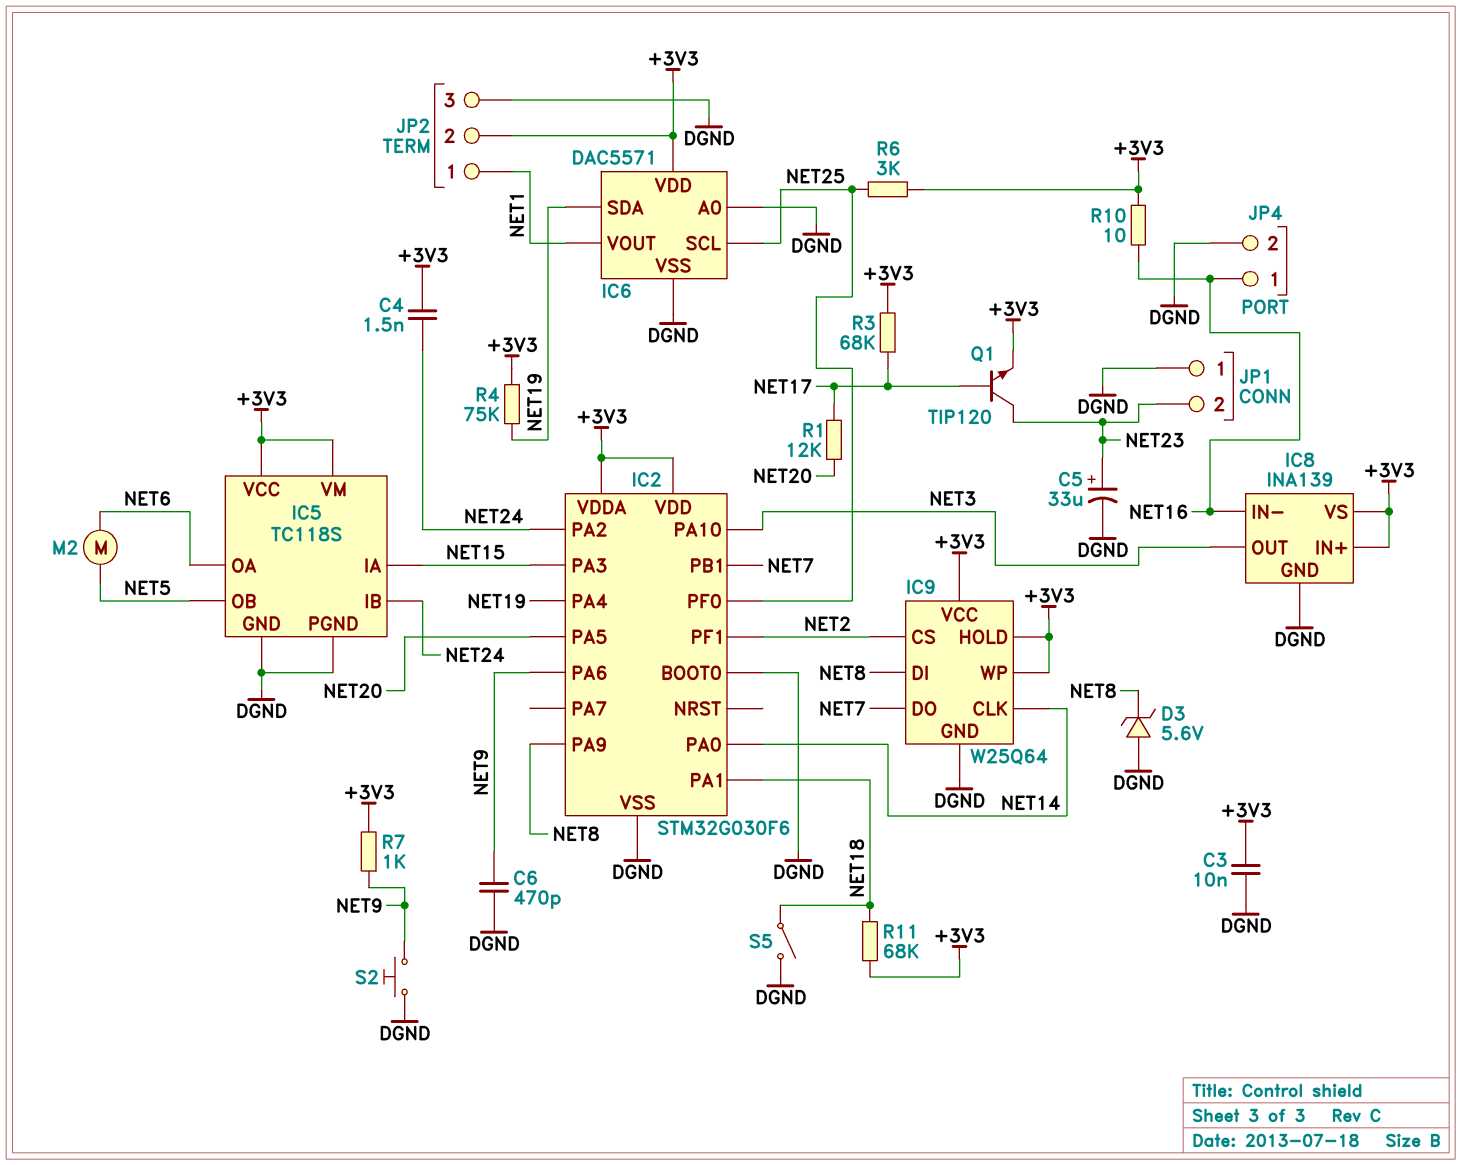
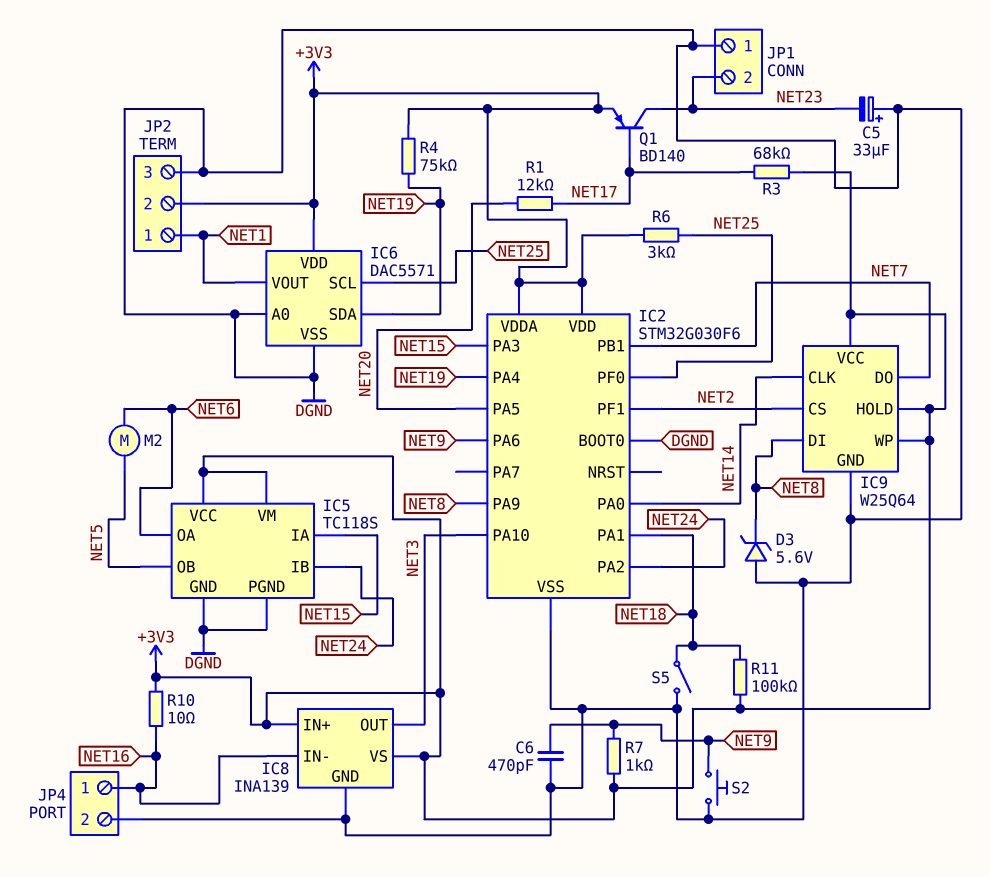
C3: 10nF (+3V3, DGND) -> none
C4: 1.5nF (+3V3, NET24) -> none
C5: 33uF (plus NET23, minus DGND) -> 33uF (plus DGND, minus NET23)
Q1: NPN TIP120 (B NET17, C NET23, E +3V3) -> PNP BD140 (B NET17, C NET23, E +3V3)
R11: 68k (+3V3, NET18) -> 100k (+3V3, NET18)

